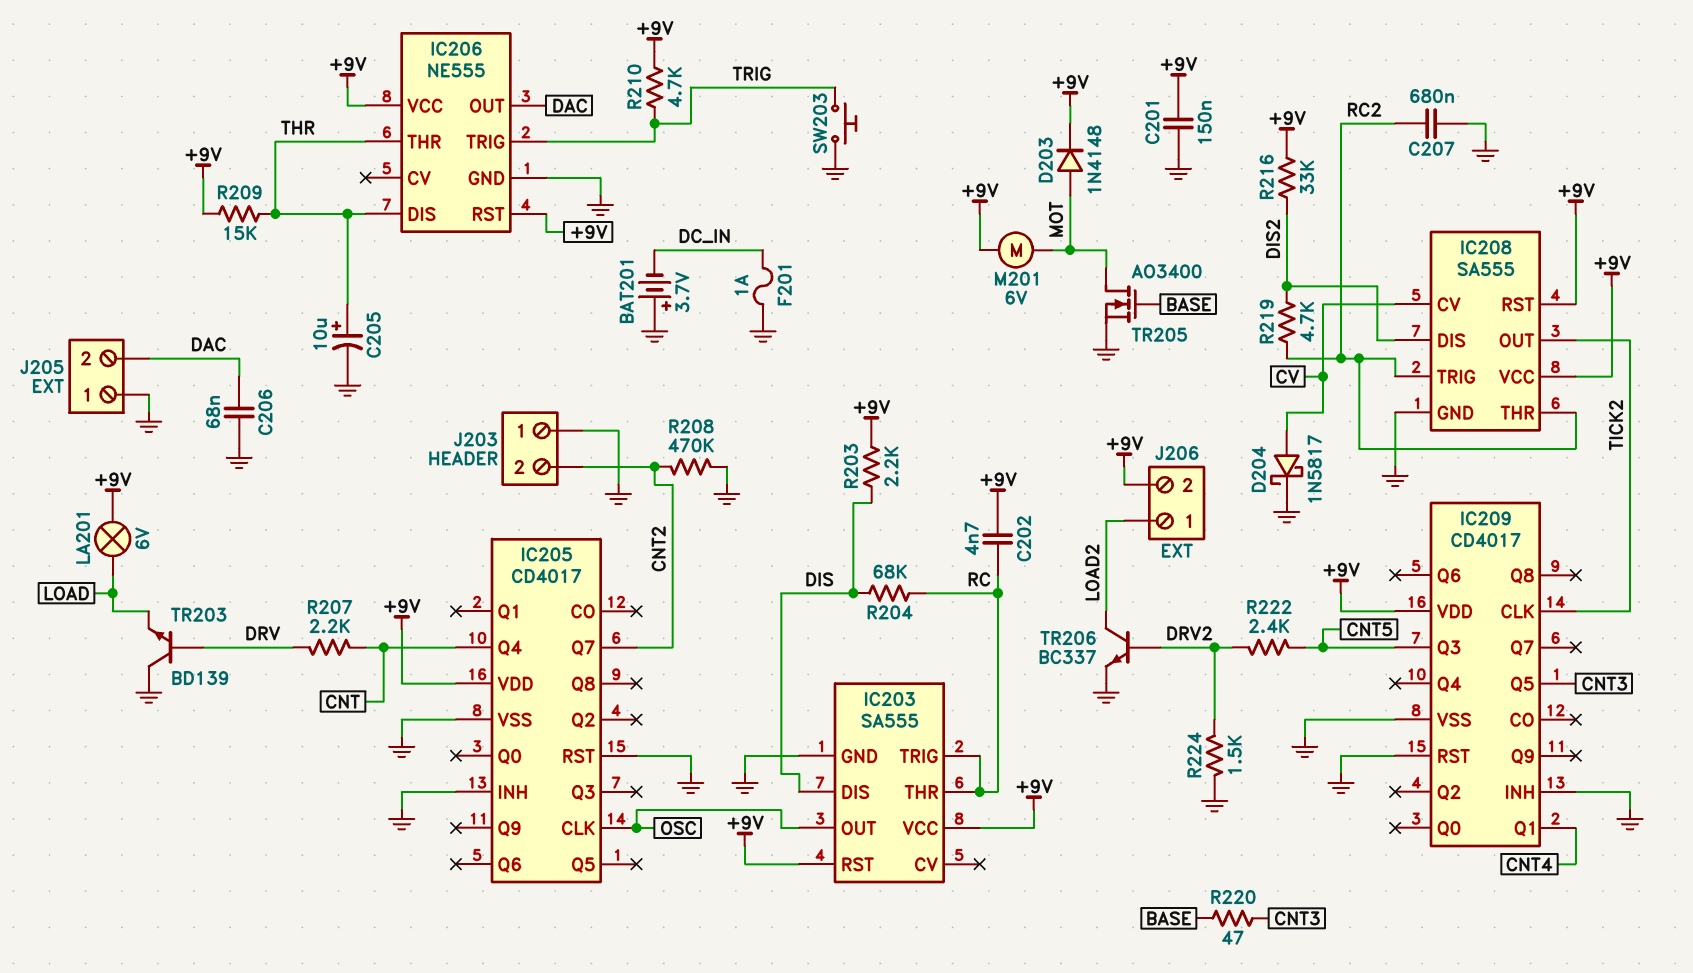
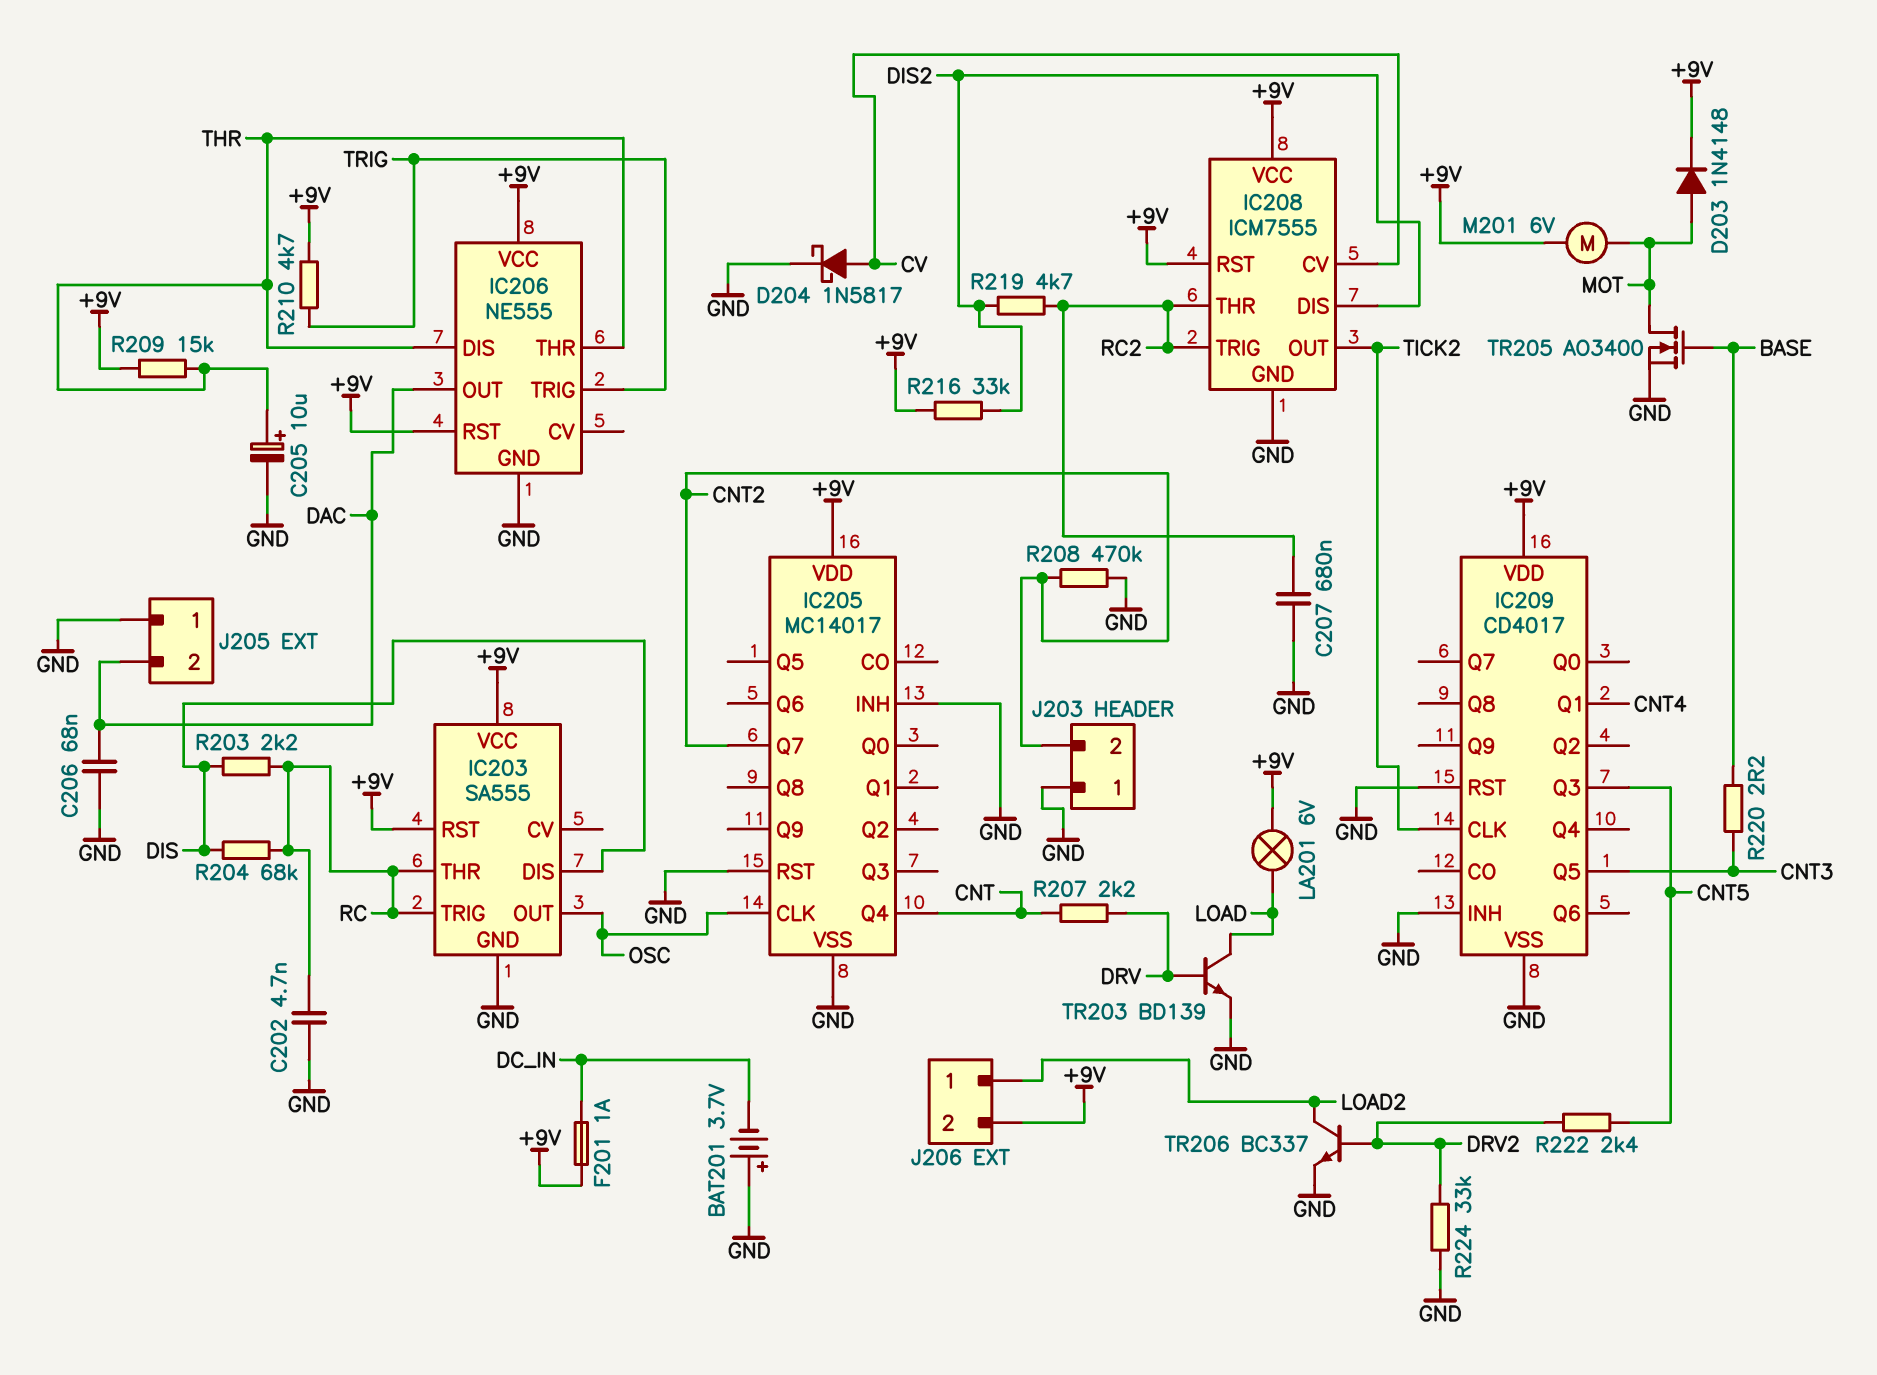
C201: 150nF (+9V, GND) -> none
C202: 4.7nF (+9V, RC) -> 4.7nF (GND, RC)
F201: 1A (DC_IN, GND) -> 1A (+9V, DC_IN)
IC205: CD4017 -> MC14017
IC208: SA555 -> ICM7555
R203: 2.2k (+9V, DIS) -> 2.2k (DIS, RC)
R220: 47 (BASE, CNT3) -> 2.2 (BASE, CNT3)
R224: 1.5k (DRV2, GND) -> 33k (DRV2, GND)
SW203: button (GND, TRIG) -> none
TR203: NPN BD139 (B DRV, C GND, E LOAD) -> NPN BD139 (B DRV, C LOAD, E GND)

